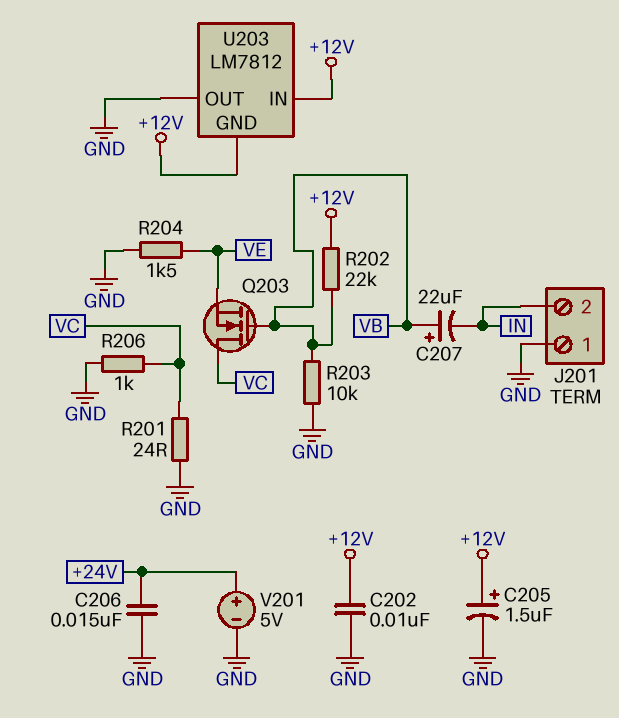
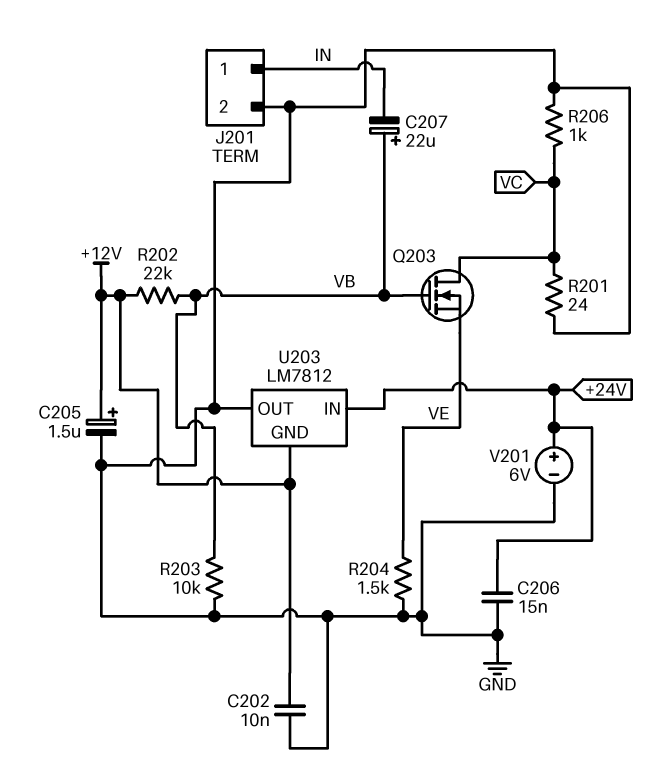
J201 pin 1: GND -> IN
J201 pin 2: IN -> GND
U203 pin IN: +12V -> +24V
V201: 5V (plus +24V, minus GND) -> 6V (plus +24V, minus GND)

